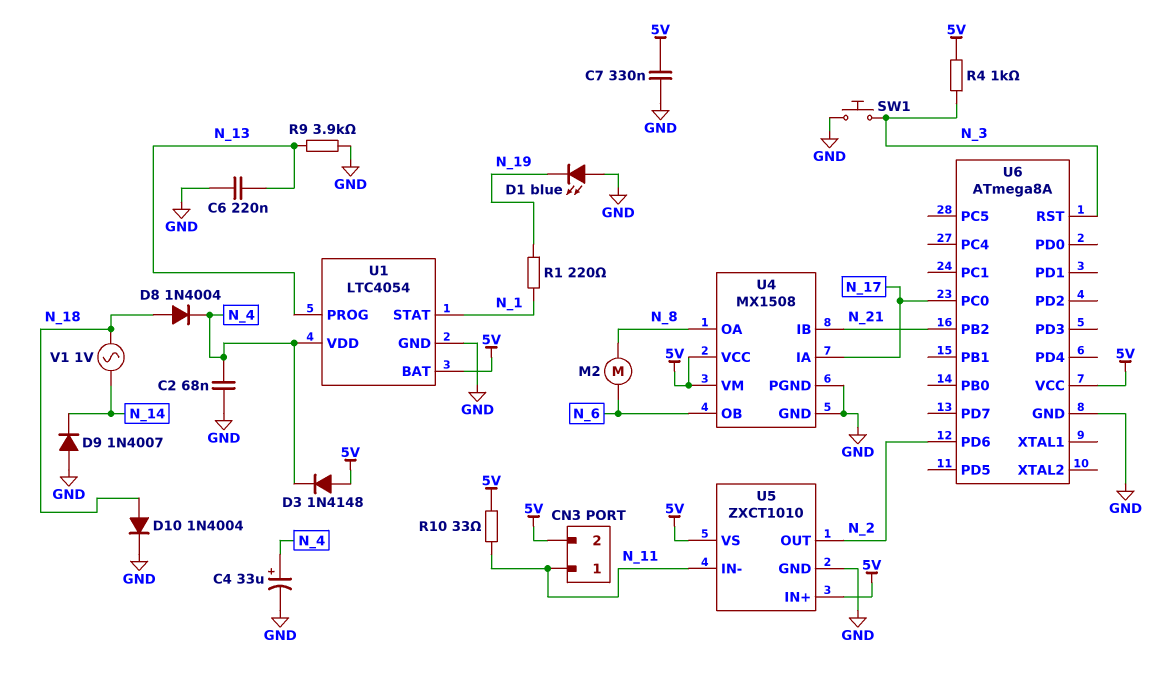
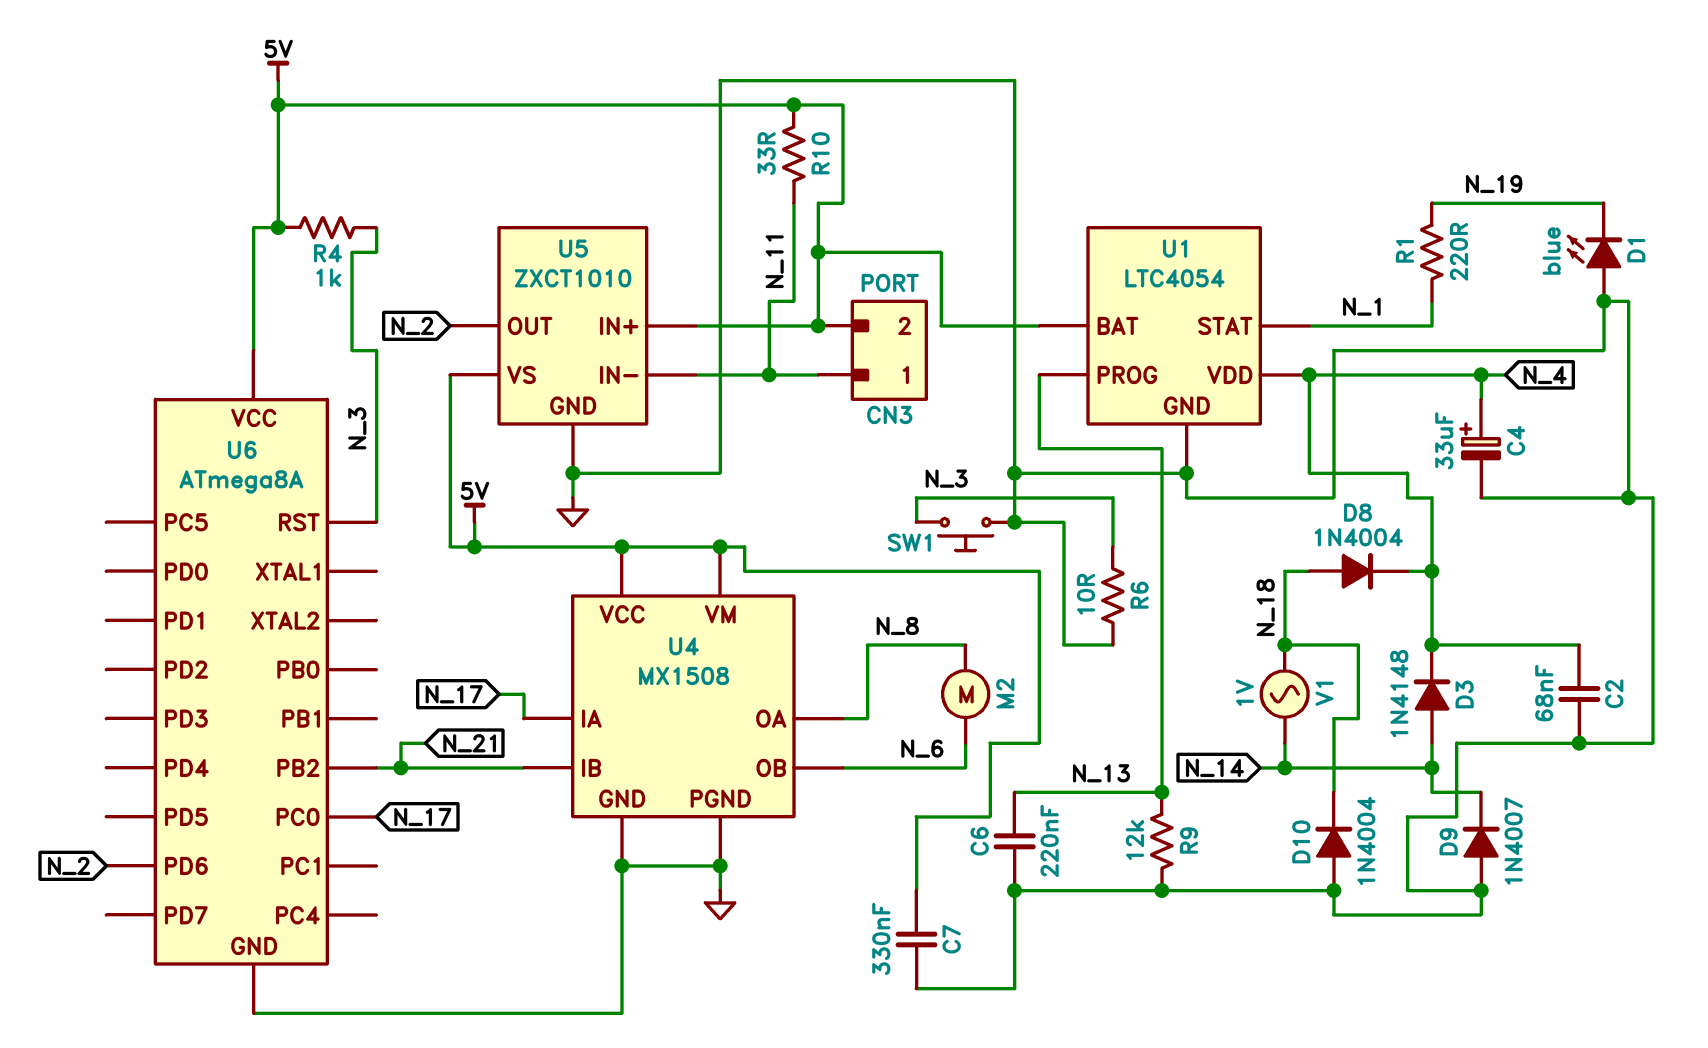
D3: diode 1N4148 (A 5V, K N_4) -> diode 1N4148 (A N_14, K N_4)
D10: diode 1N4004 (A N_18, K GND) -> diode 1N4004 (A GND, K N_18)
R6: none -> 10 (GND, N_3)
R9: 3.9k (GND, N_13) -> 12k (GND, N_13)

